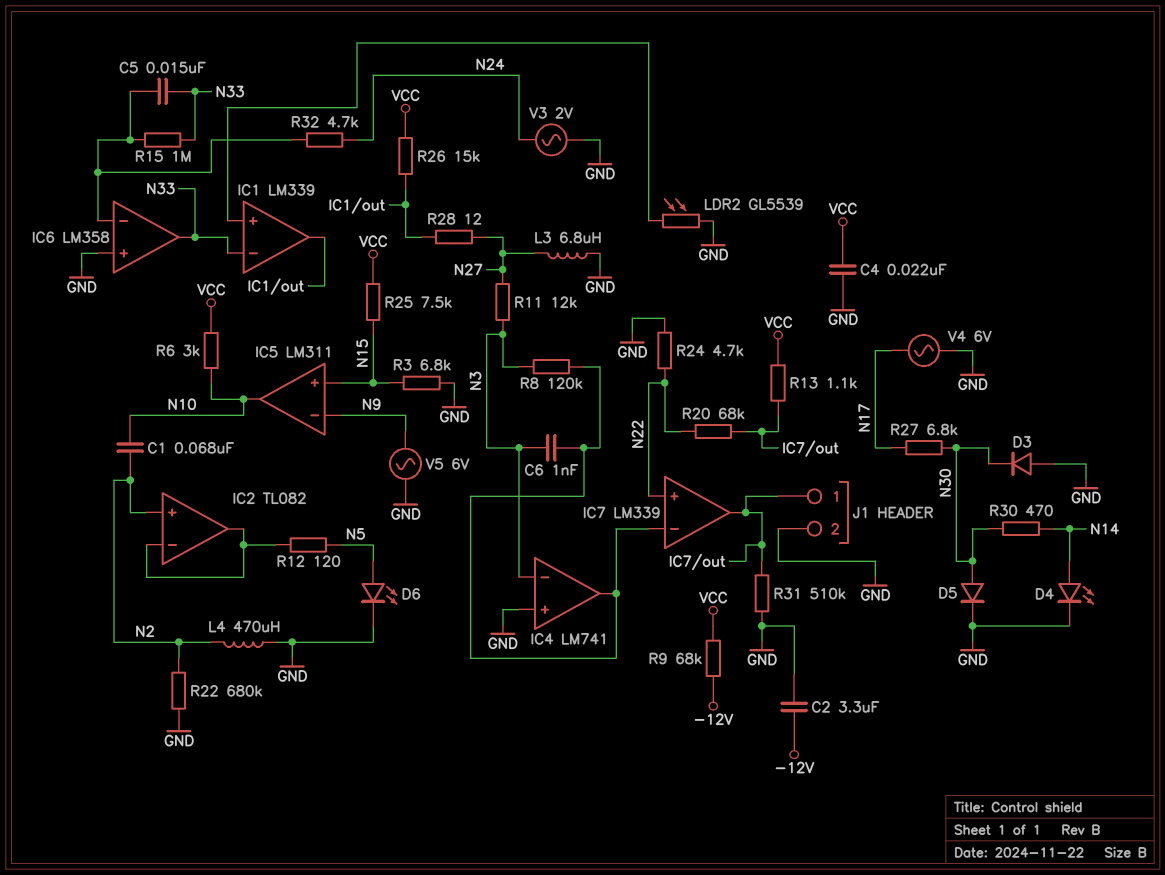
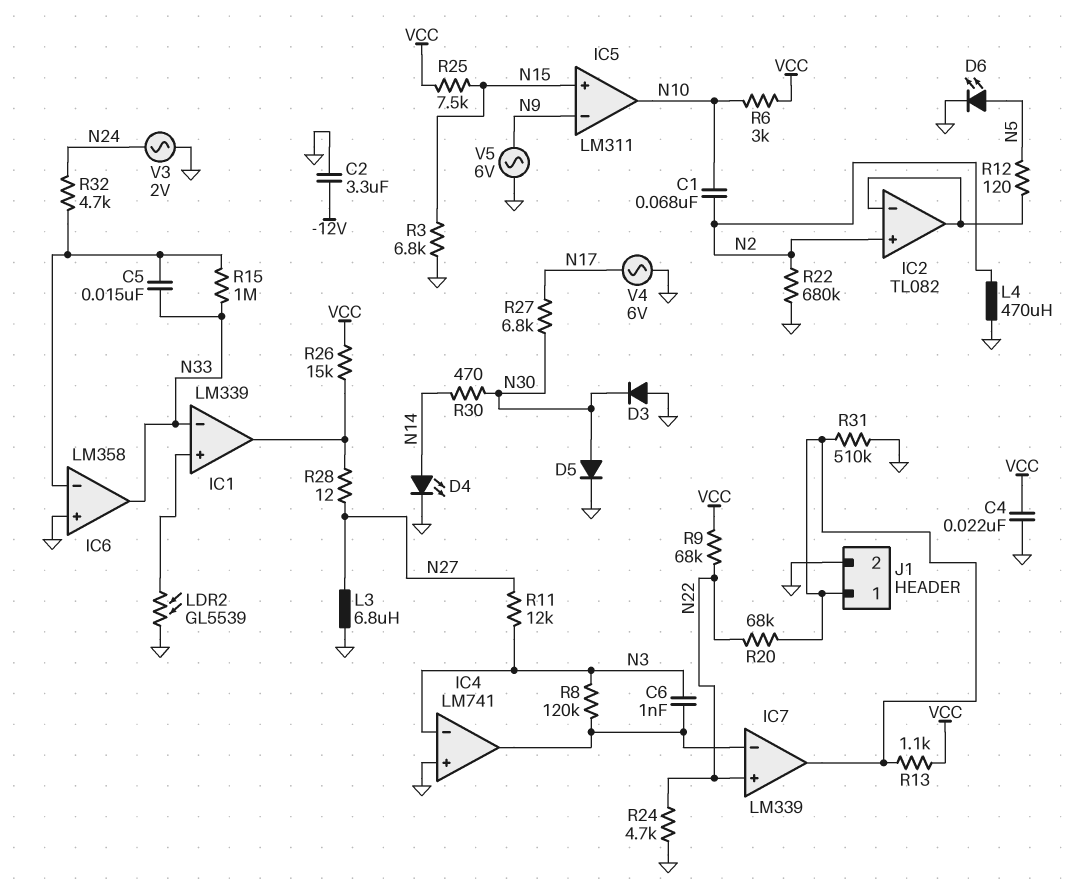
R9: 68k (-12V, VCC) -> 68k (N22, VCC)

